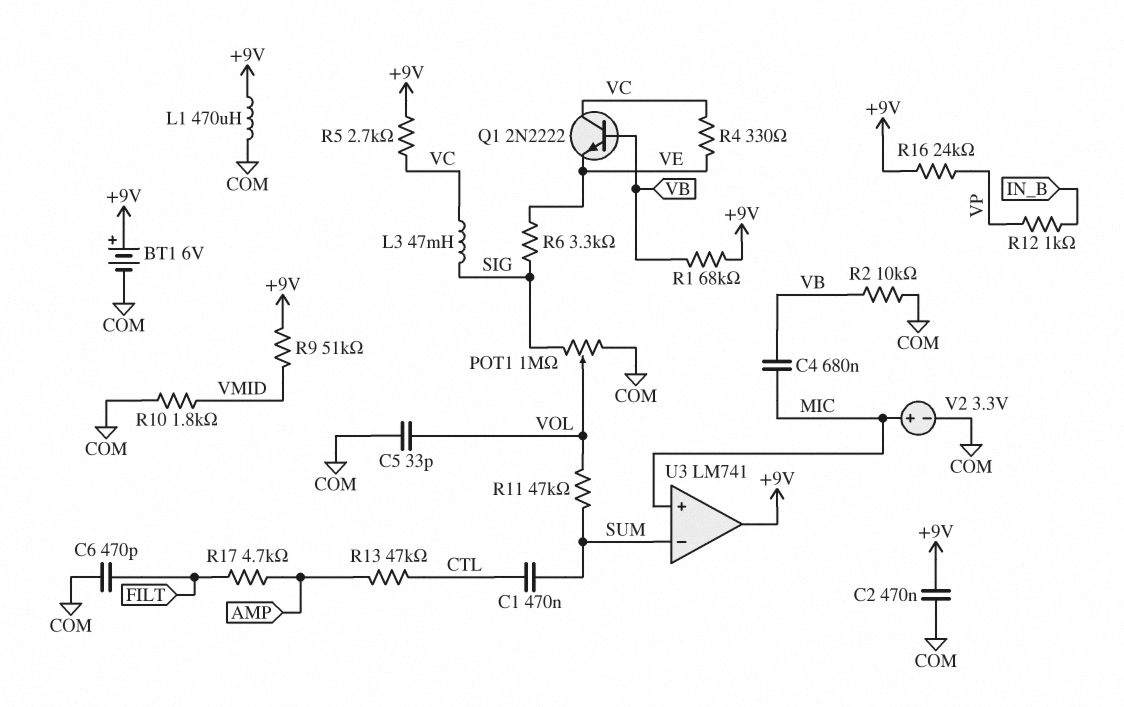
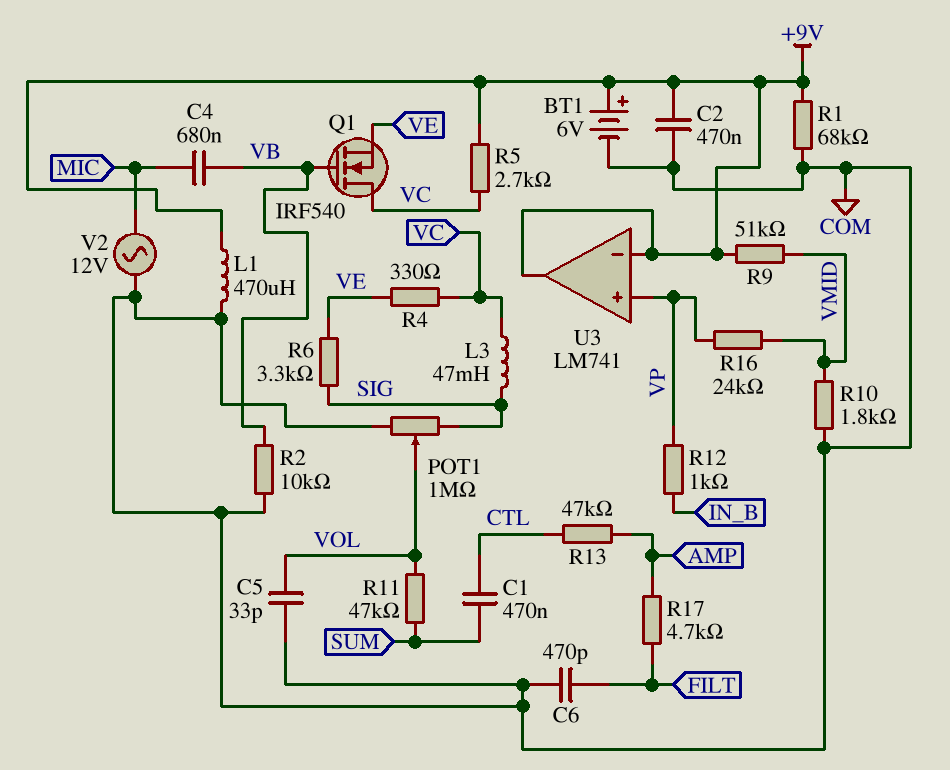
Q1: NPN 2N2222 (B VB, C VC, E VE) -> NMOS IRF540 (G VB, D VC, S VE)
R1: 68k (+9V, VB) -> 68k (+9V, COM)
R16: 24k (+9V, VP) -> 24k (VMID, VP)
U3 pin in+: MIC -> VP
U3 pin in-: SUM -> +9V
V2: 3.3V (plus MIC, minus COM) -> AC 12V (COM, MIC)

